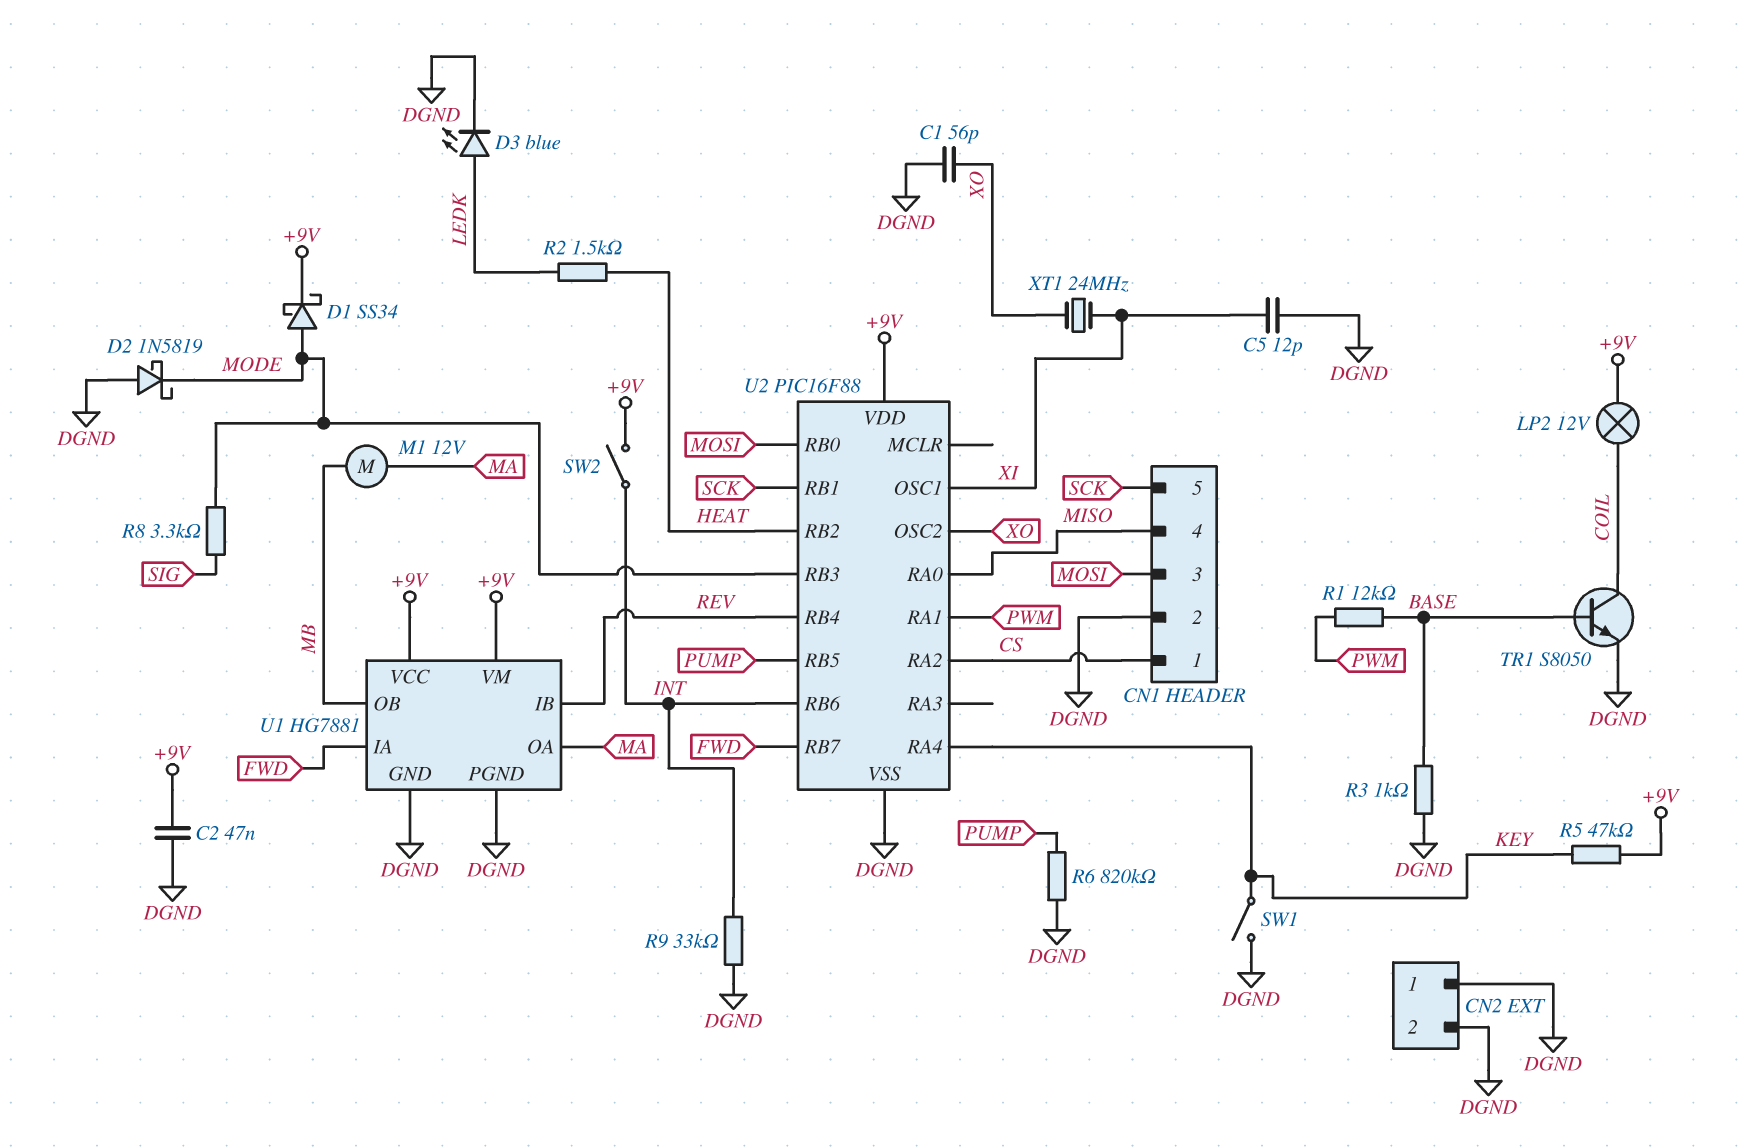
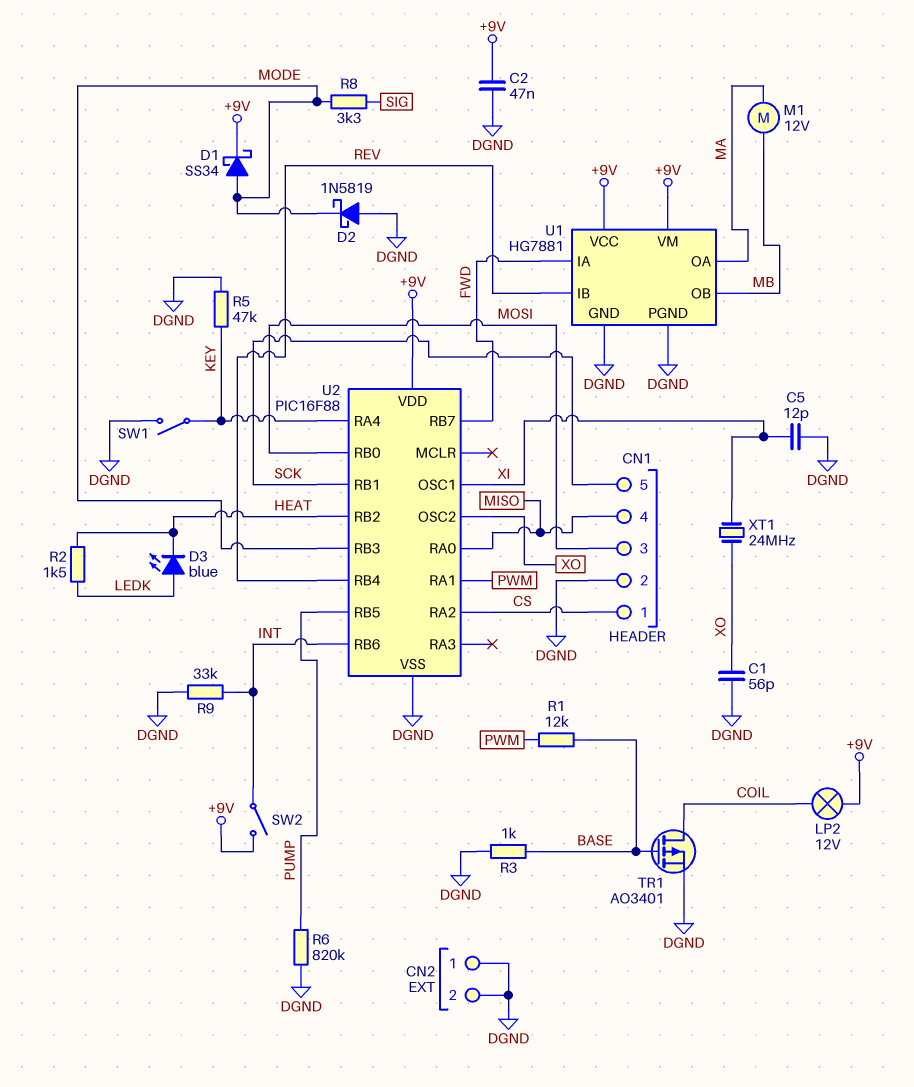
D3: LED blue (A LEDK, K DGND) -> LED blue (A LEDK, K HEAT)
R5: 47k (+9V, KEY) -> 47k (DGND, KEY)
TR1: NPN S8050 (B BASE, C COIL, E DGND) -> PMOS AO3401 (G BASE, D COIL, S DGND)

